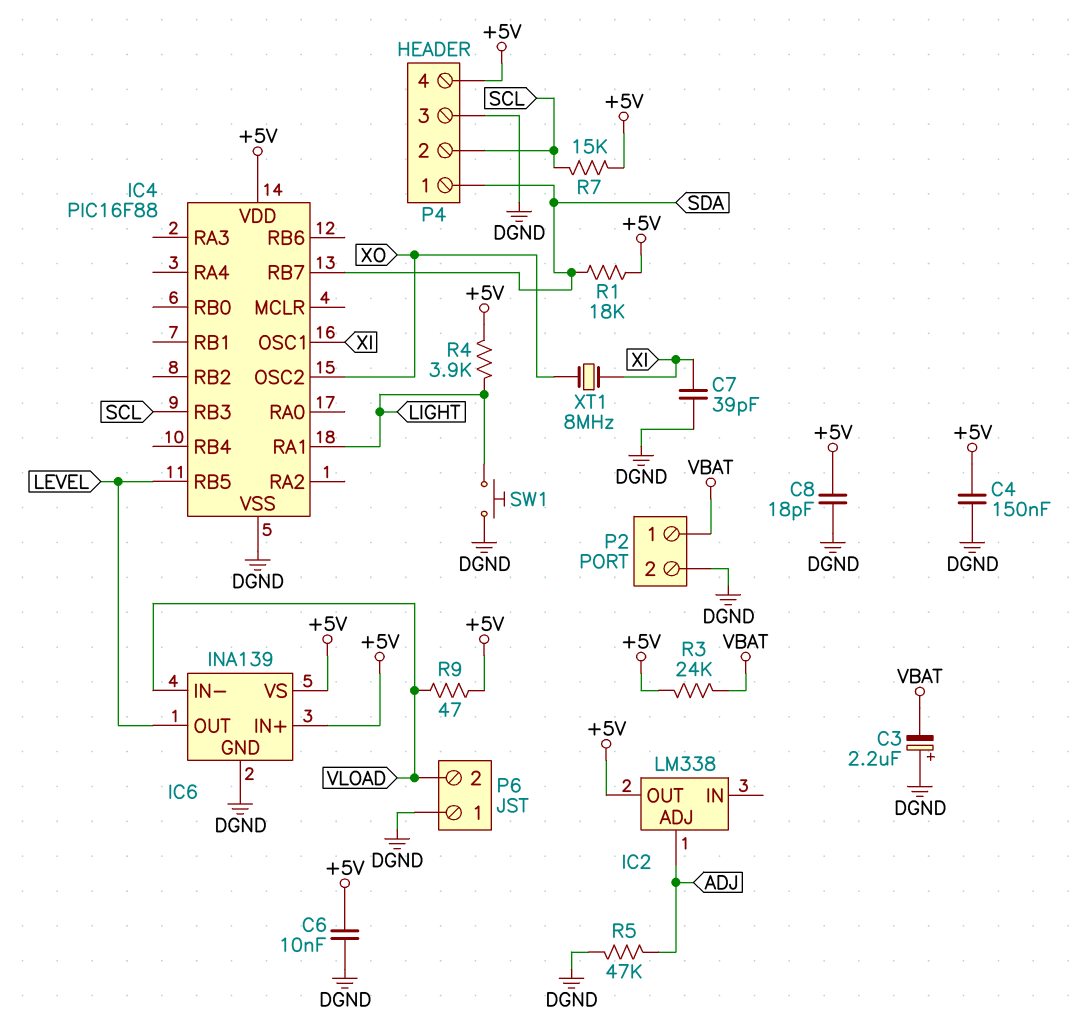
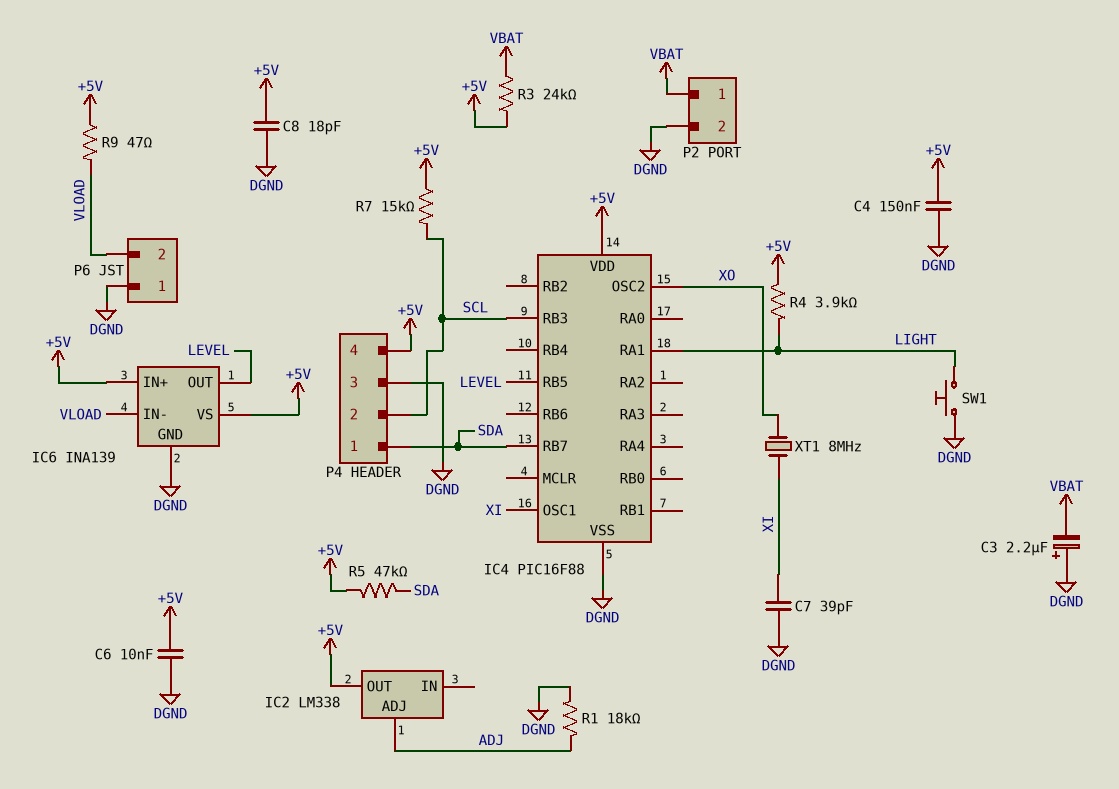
R1: 18k (+5V, SDA) -> 18k (ADJ, DGND)
R5: 47k (ADJ, DGND) -> 47k (+5V, SDA)

